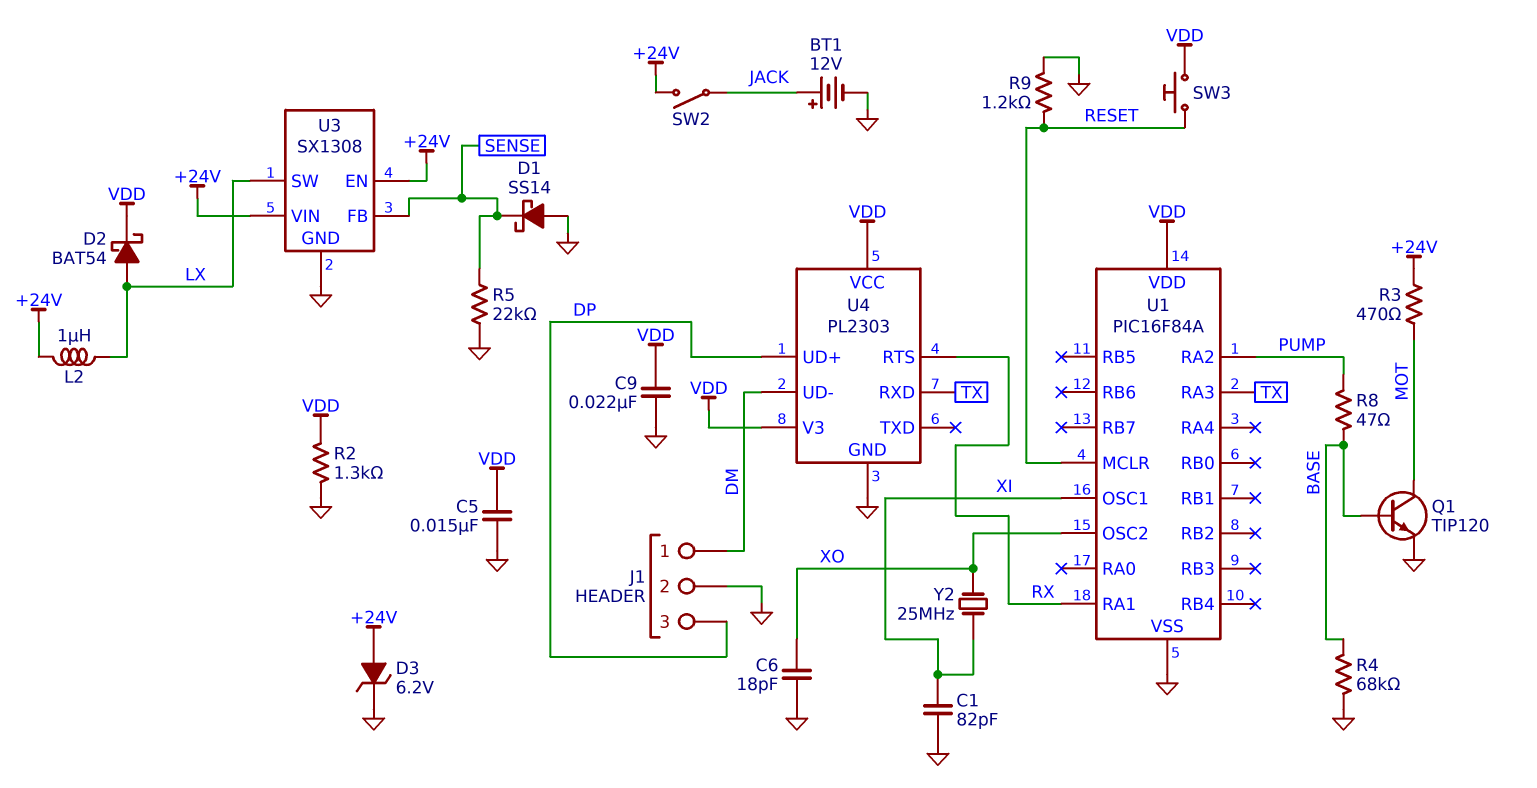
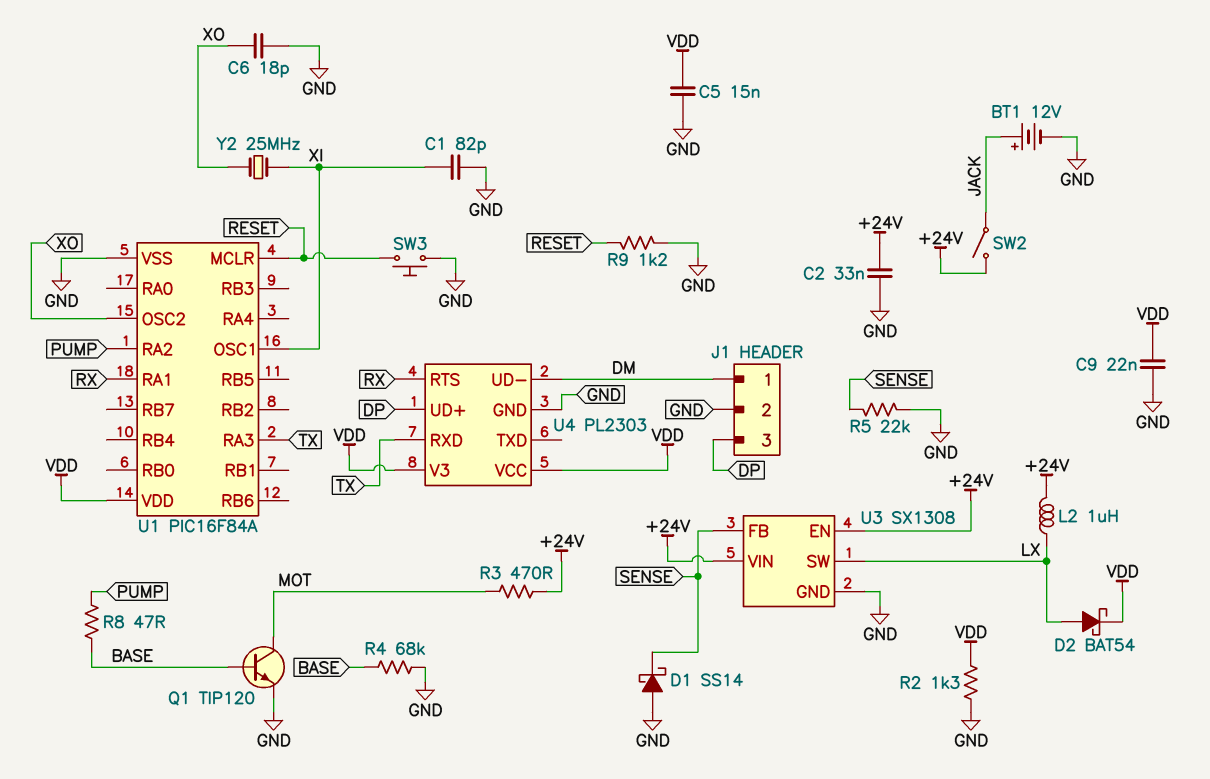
C2: none -> 33nF (+24V, GND)
D3: zener 6.2V (A +24V, K GND) -> none
SW3: button (RESET, VDD) -> button (GND, RESET)

